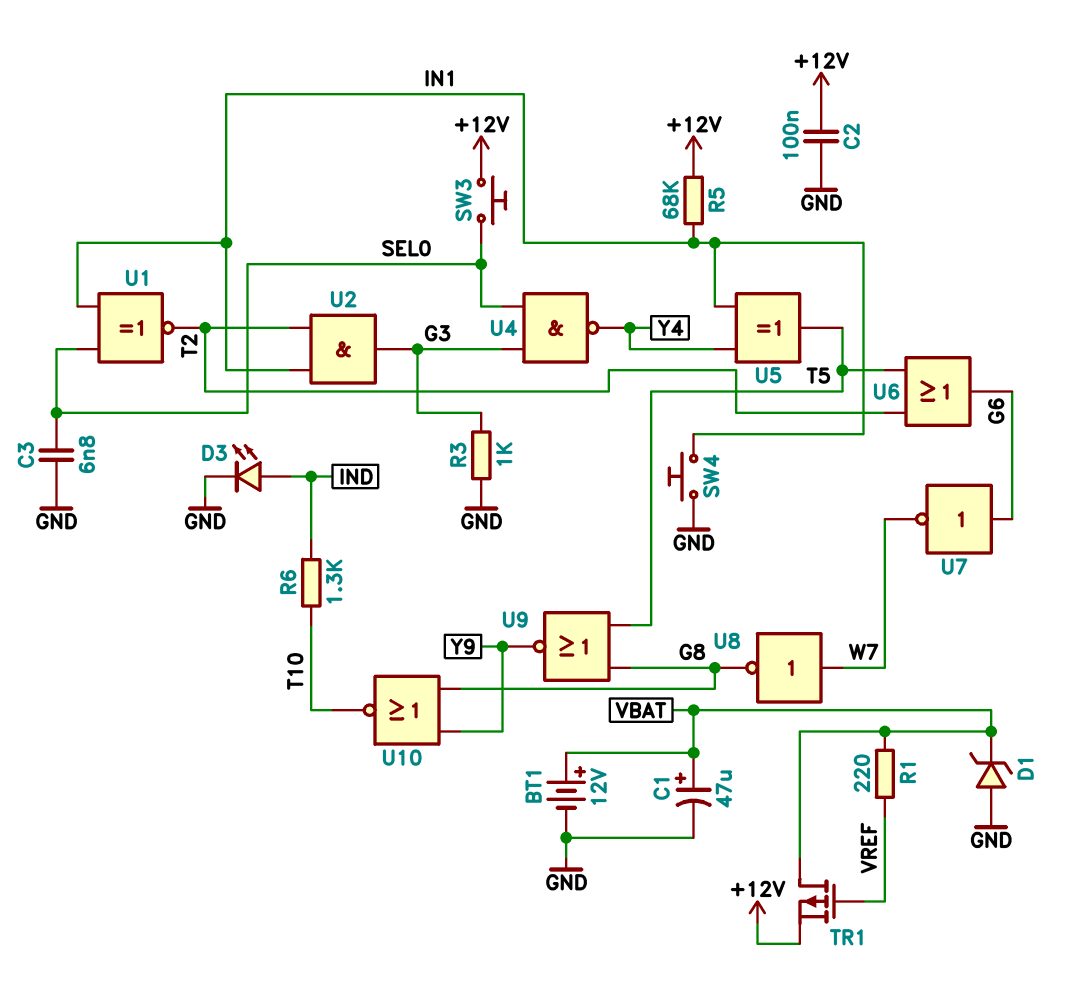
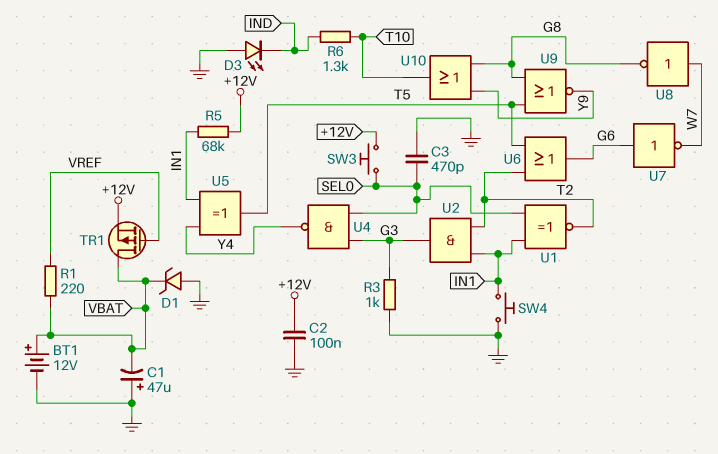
C1: 47uF (plus VBAT, minus GND) -> 47uF (plus GND, minus VBAT)
C3: 6.8nF (GND, SEL0) -> 470pF (GND, SEL0)
D3: LED (A IND, K GND) -> LED (A GND, K IND)
U10: NOR (in G8, in Y9, out T10) -> OR (in G8, in Y9, out T10)

